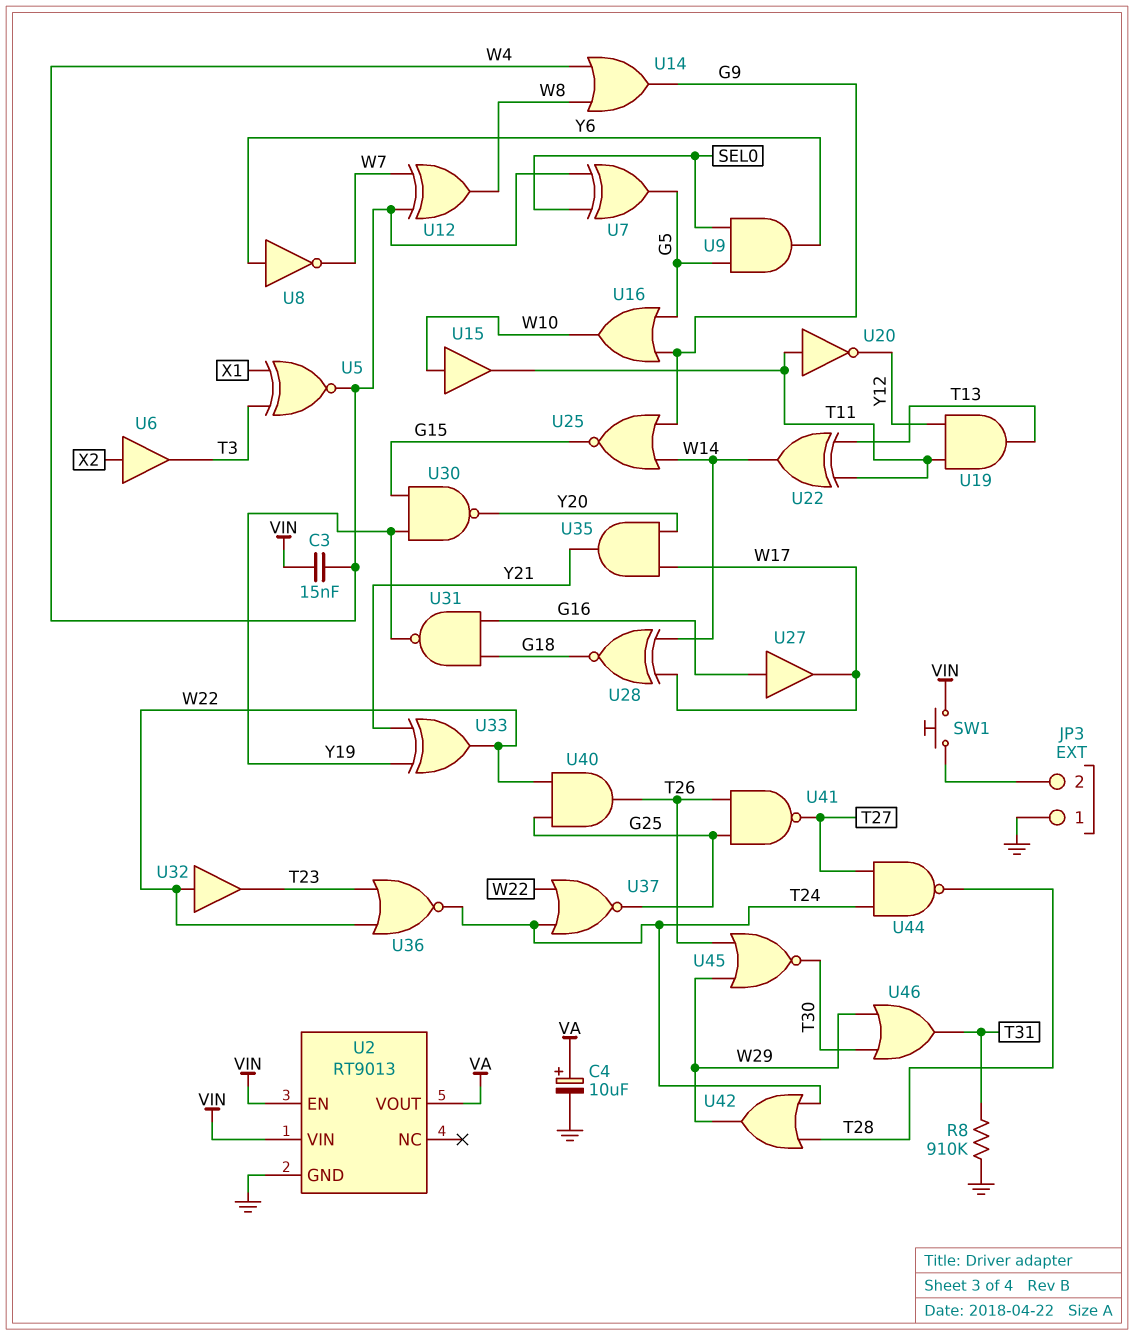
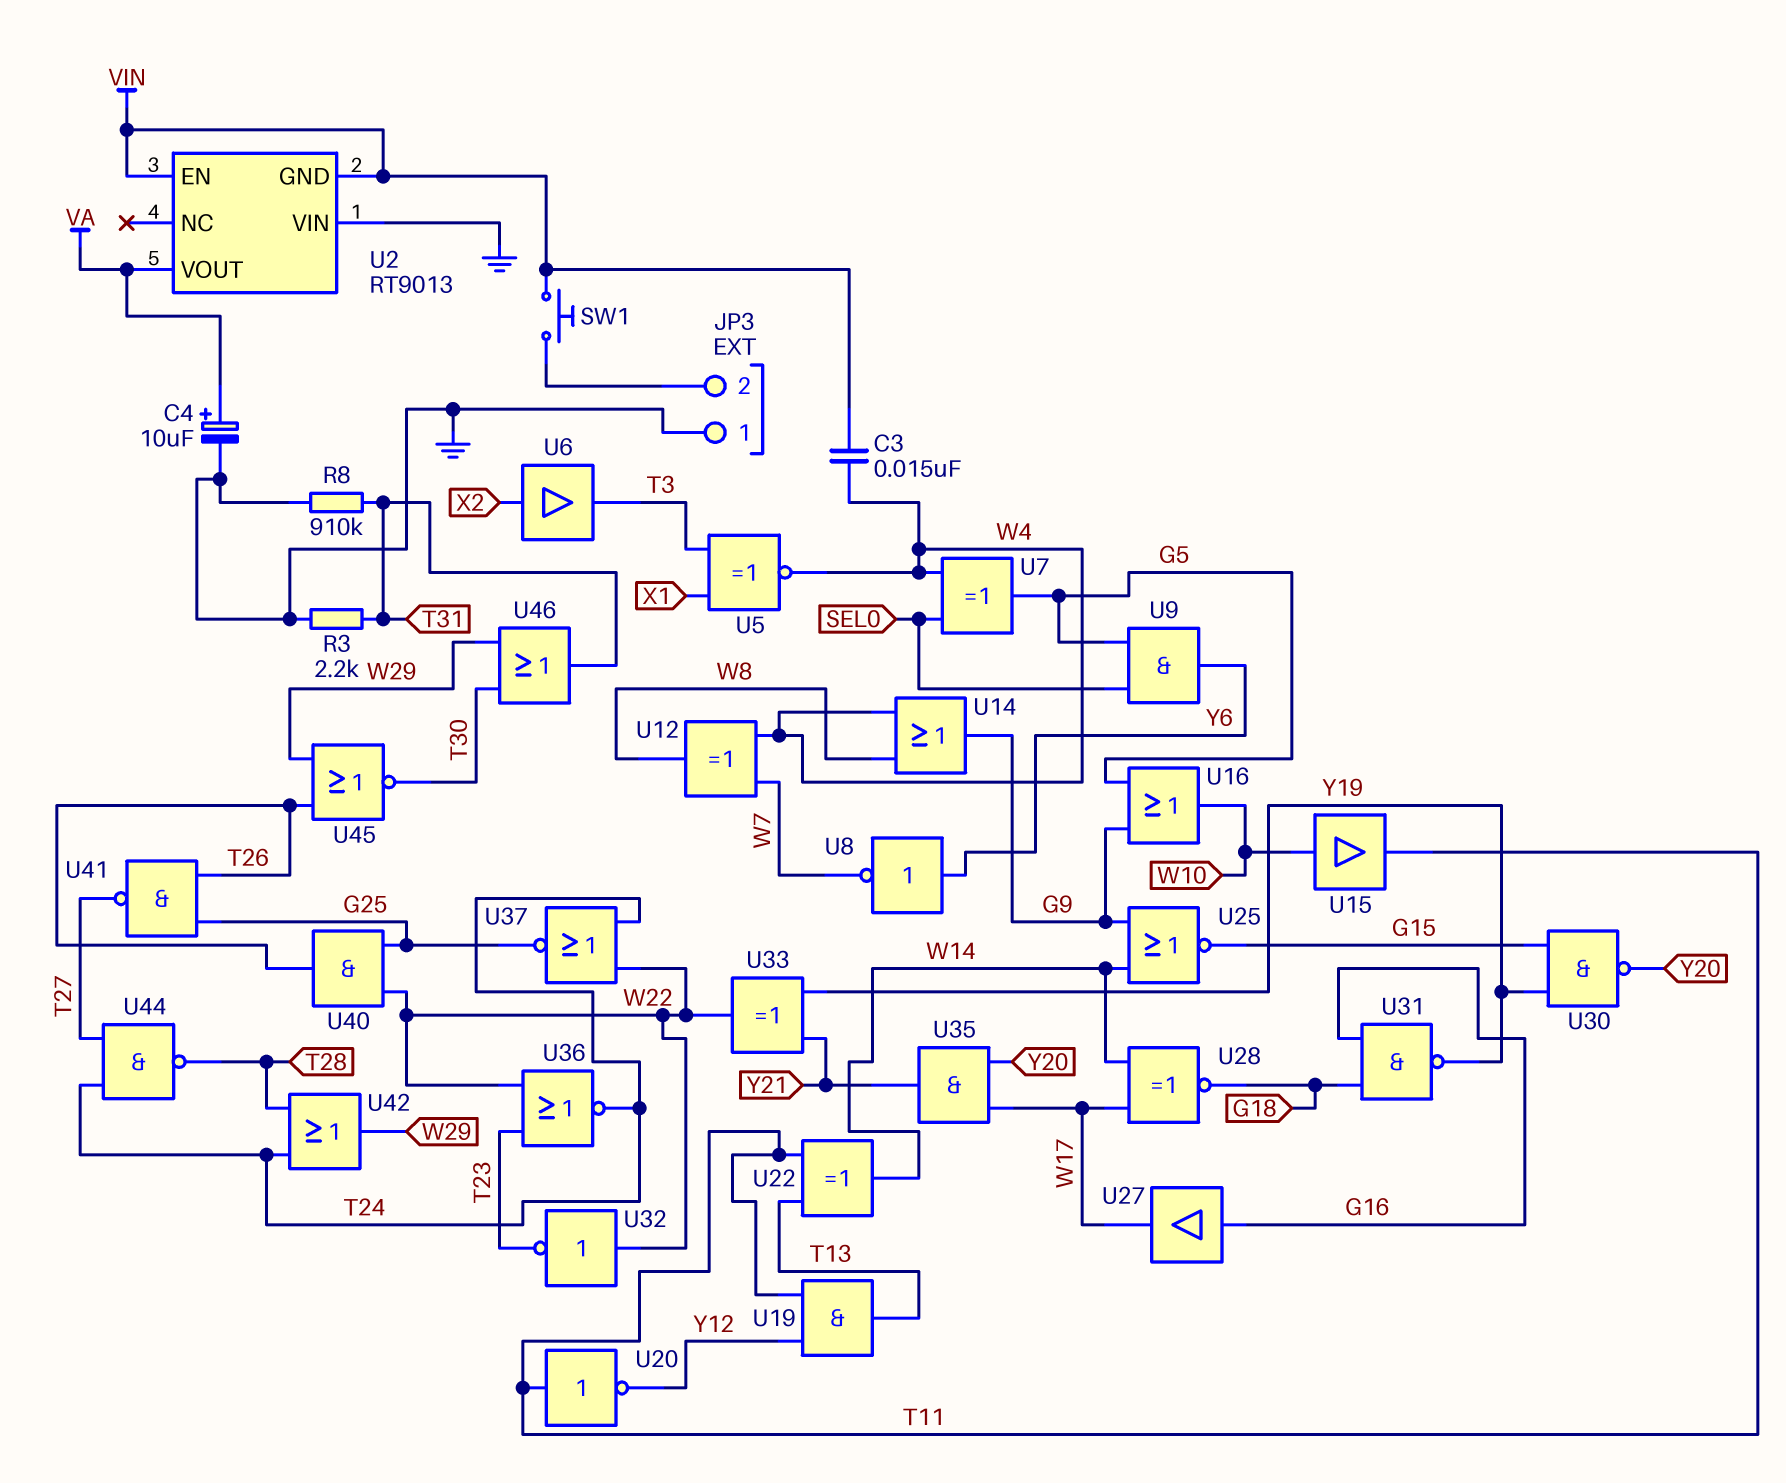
R3: none -> 2.2k (GND, T31)
U2 pin GND: GND -> VIN
U2 pin VIN: VIN -> GND
U32: buffer (in W22, out T23) -> NOT (in W22, out T23)

